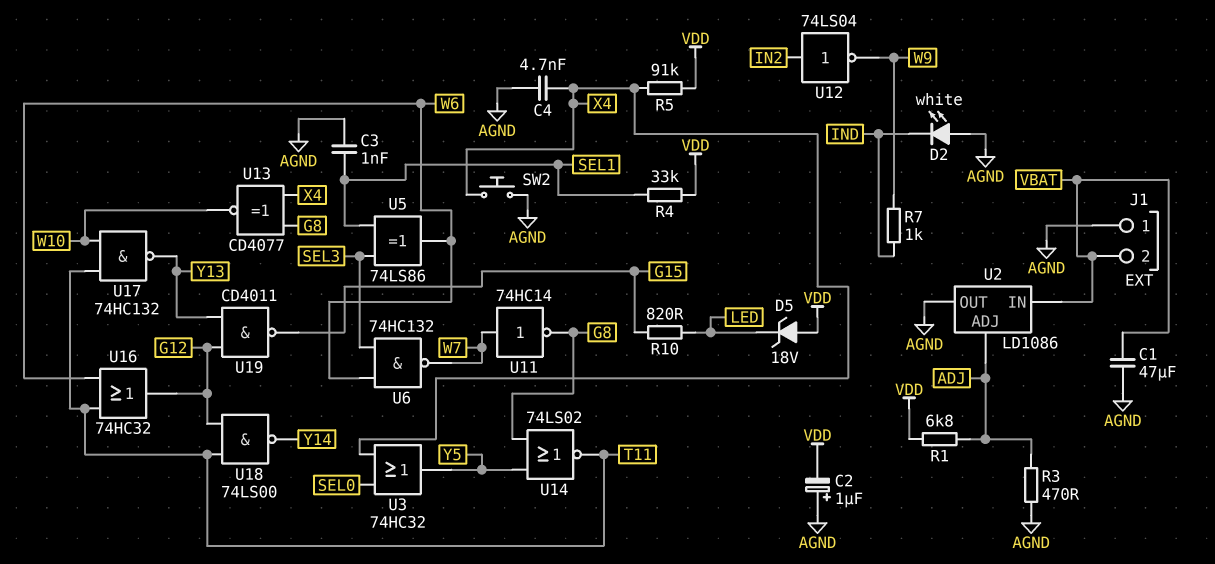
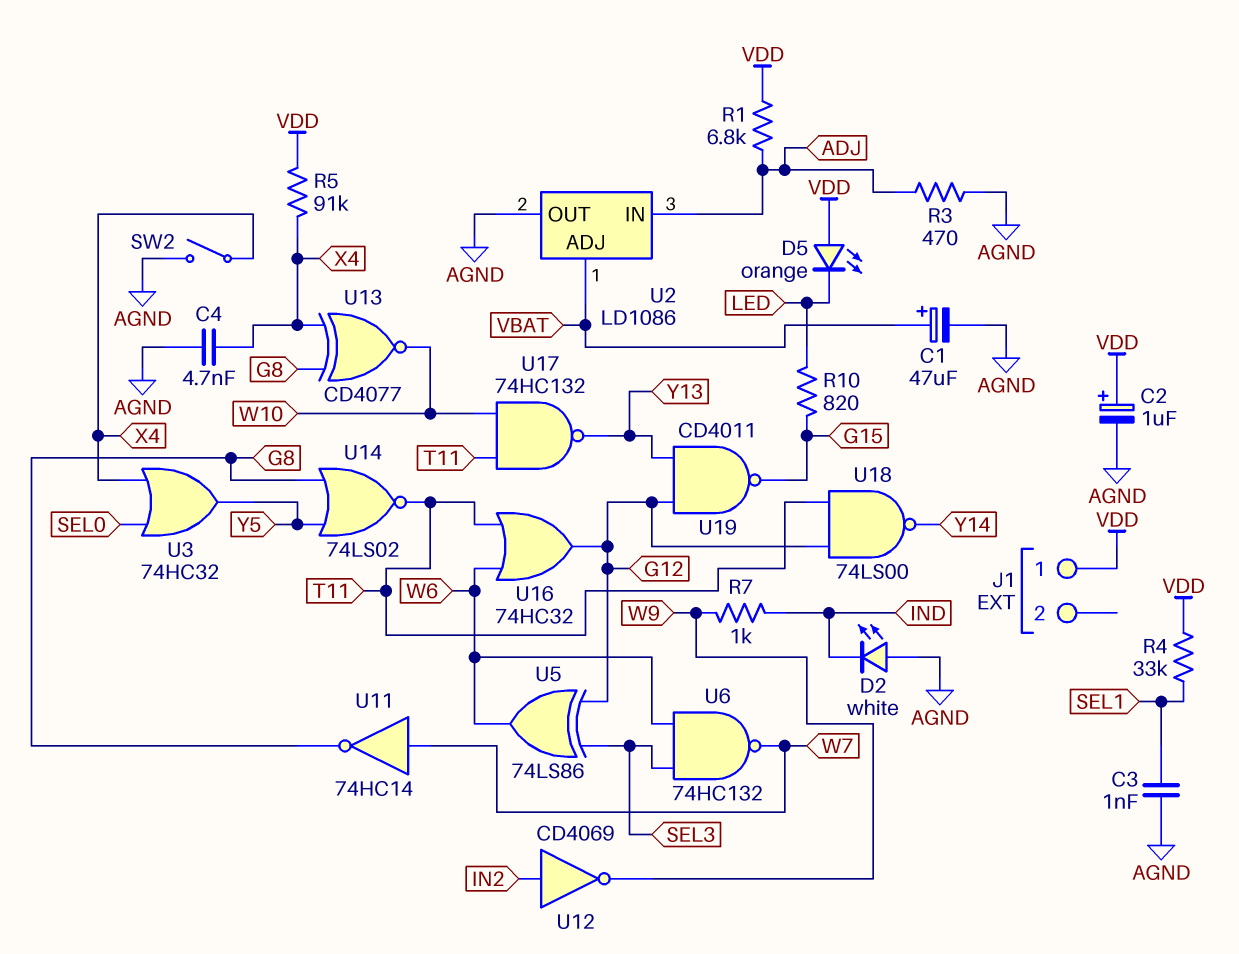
C1: 47uF (AGND, VBAT) -> 47uF (plus VBAT, minus AGND)
C2: 1uF (plus AGND, minus VDD) -> 1uF (plus VDD, minus AGND)
D5: zener 18V (A VDD, K LED) -> LED orange (A VDD, K LED)
J1 pin 1: AGND -> VDD
J1 pin 2: VBAT -> none
SW2: button (AGND, X4) -> switch (AGND, X4)
U2 pin ADJ: ADJ -> VBAT
U2 pin IN: VBAT -> ADJ
U5: XOR 74LS86 (in SEL1, in SEL3, out W6) -> XOR 74LS86 (in G12, in SEL3, out W6)
U12: NOT 74LS04 (in IN2, out W9) -> NOT CD4069 (in IN2, out W9)

